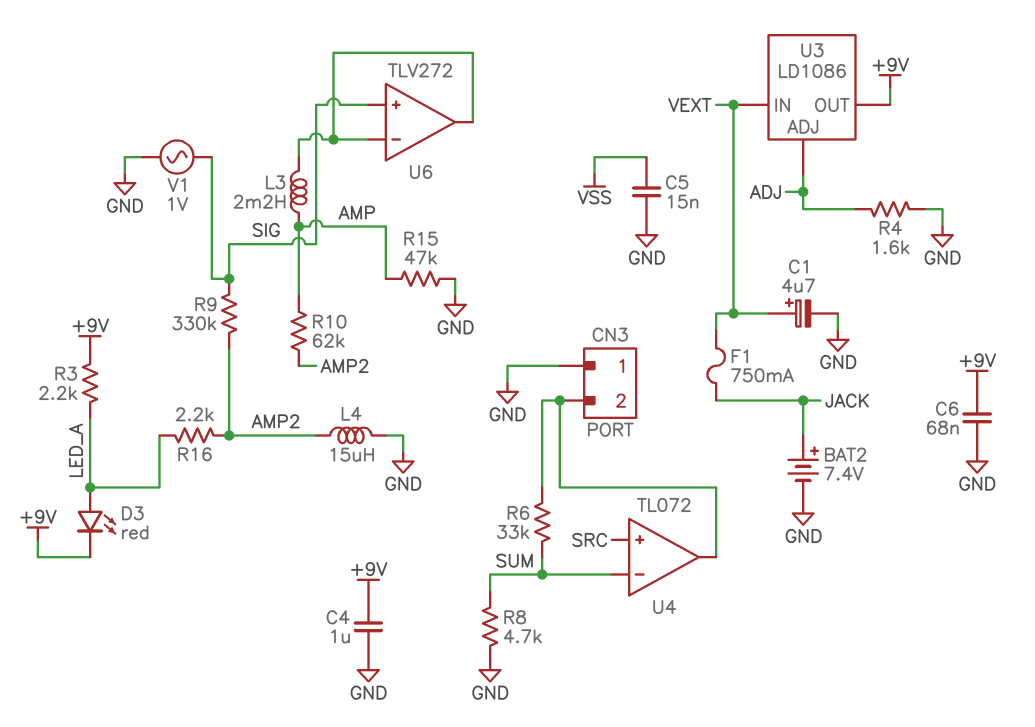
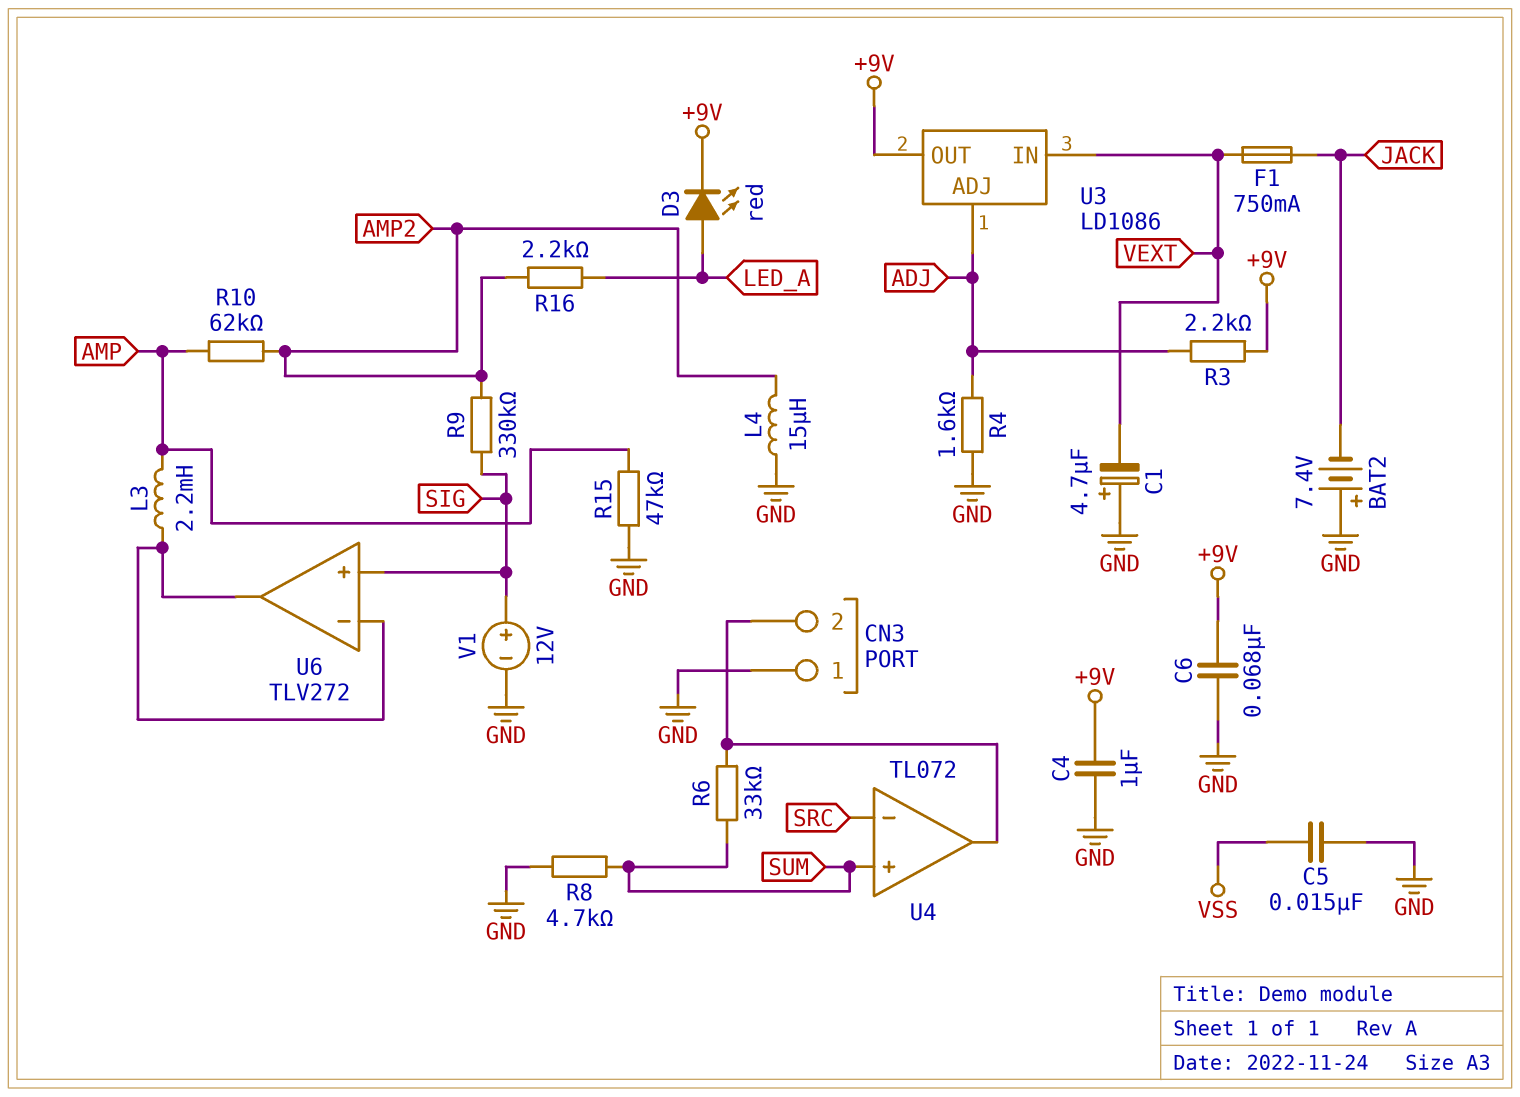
BAT2: 7.4V (plus JACK, minus GND) -> 7.4V (plus GND, minus JACK)
C1: 4.7uF (plus VEXT, minus GND) -> 4.7uF (plus GND, minus VEXT)
R3: 2.2k (+9V, LED_A) -> 2.2k (+9V, ADJ)
U4 pin in+: SRC -> SUM
U4 pin in-: SUM -> SRC
V1: AC 1V (GND, SIG) -> 12V (plus SIG, minus GND)

